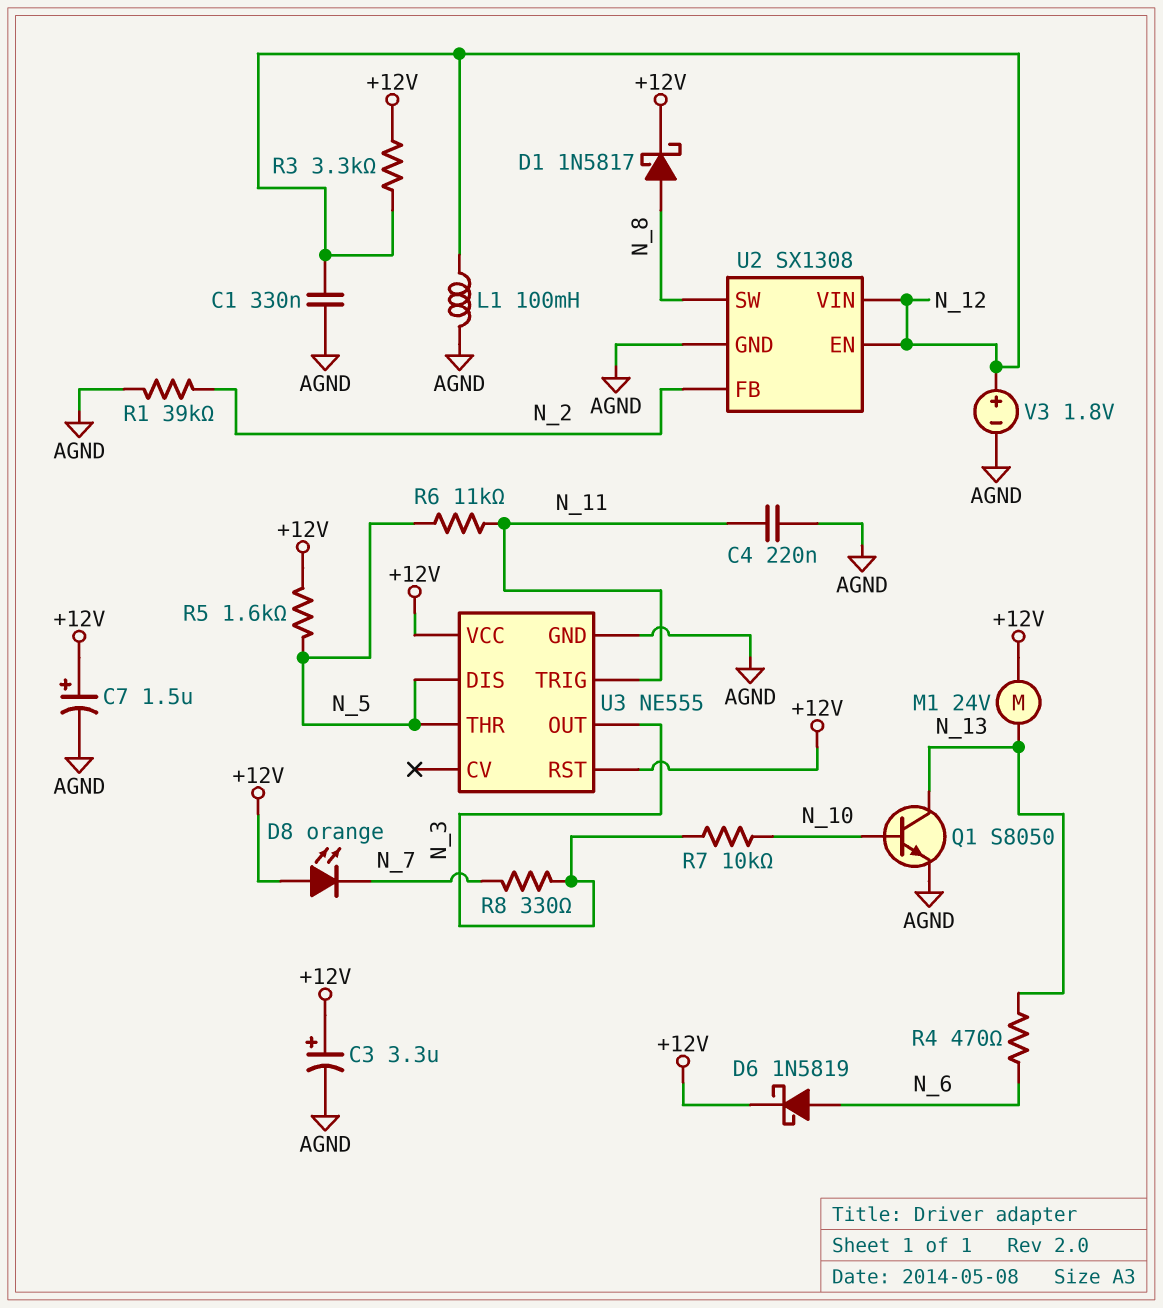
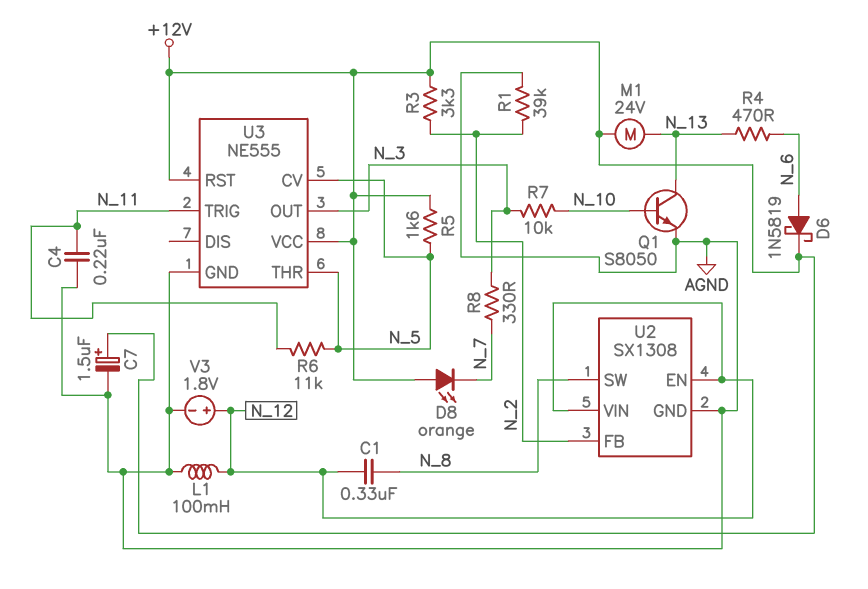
C1: 330nF (AGND, N_12) -> 330nF (N_8, N_12)
C3: 3.3uF (plus +12V, minus AGND) -> none
D1: schottky 1N5817 (A N_8, K +12V) -> none
R3: 3.3k (+12V, N_12) -> 3.3k (+12V, N_2)
U3 pin CV: none -> N_5
U3 pin DIS: N_5 -> none

